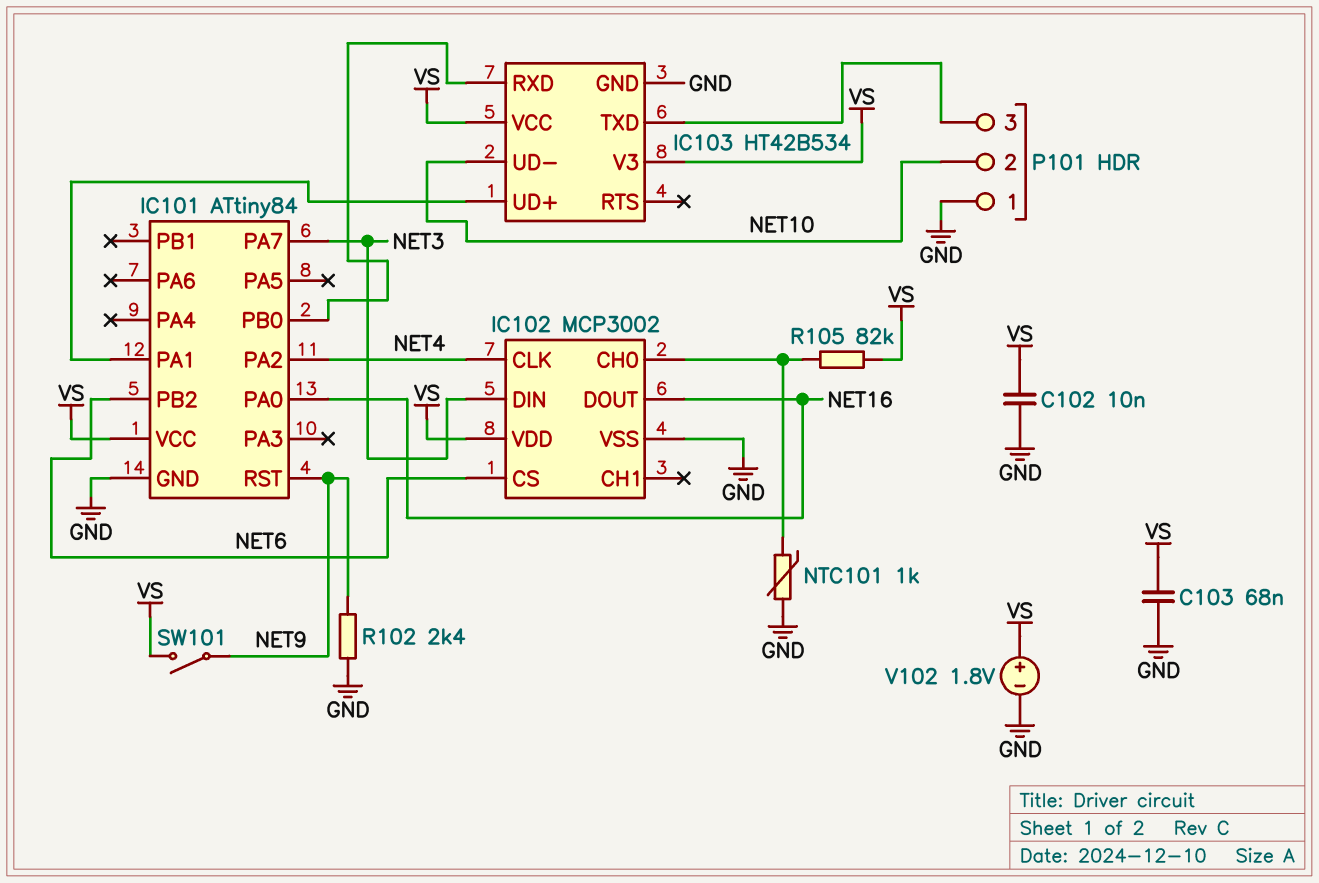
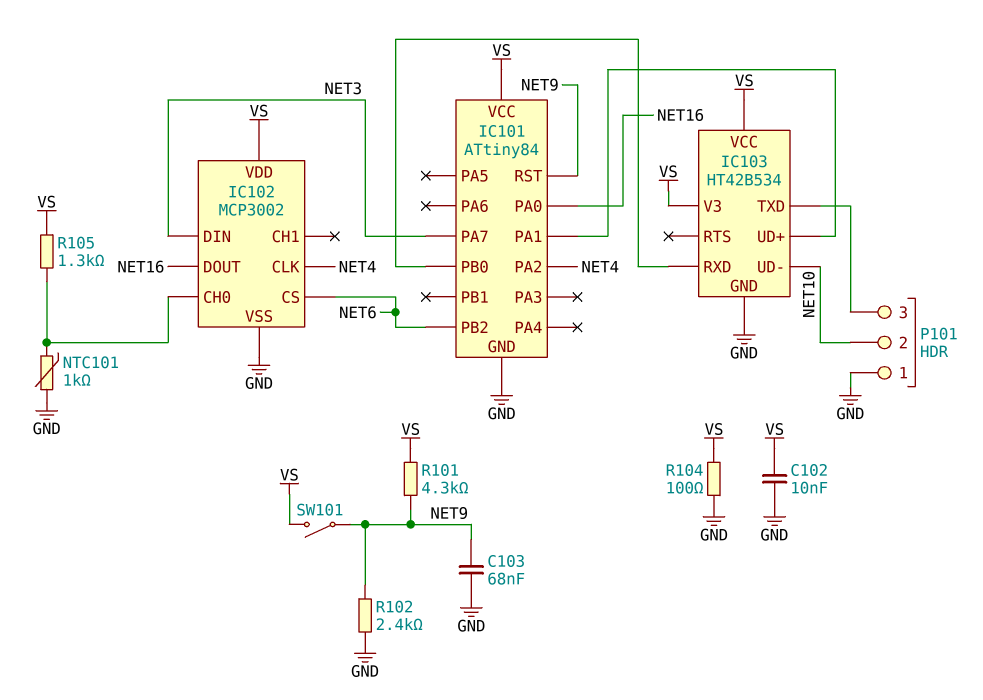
C103: 68nF (GND, VS) -> 68nF (GND, NET9)
R101: none -> 4.3k (NET9, VS)
R104: none -> 100 (GND, VS)
R105: 82k (IC102/CH0, VS) -> 1.3k (IC102/CH0, VS)
V102: 1.8V (plus VS, minus GND) -> none

